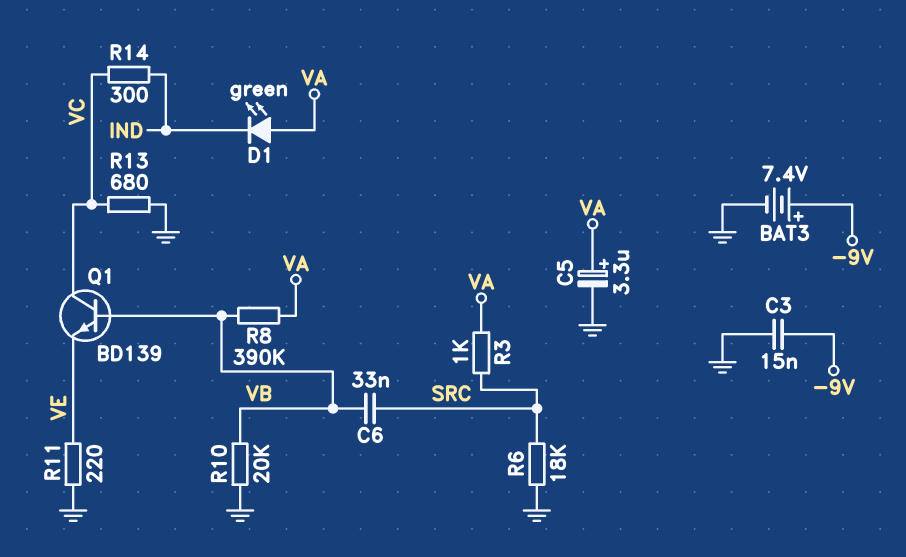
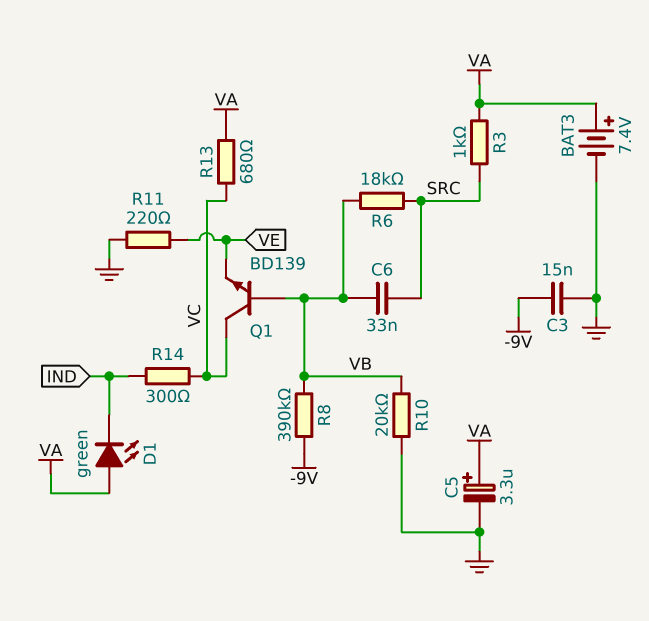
BAT3: 7.4V (plus -9V, minus GND) -> 7.4V (plus VA, minus GND)
R6: 18k (GND, SRC) -> 18k (SRC, VB)
R8: 390k (VA, VB) -> 390k (-9V, VB)
R13: 680 (GND, VC) -> 680 (VA, VC)

